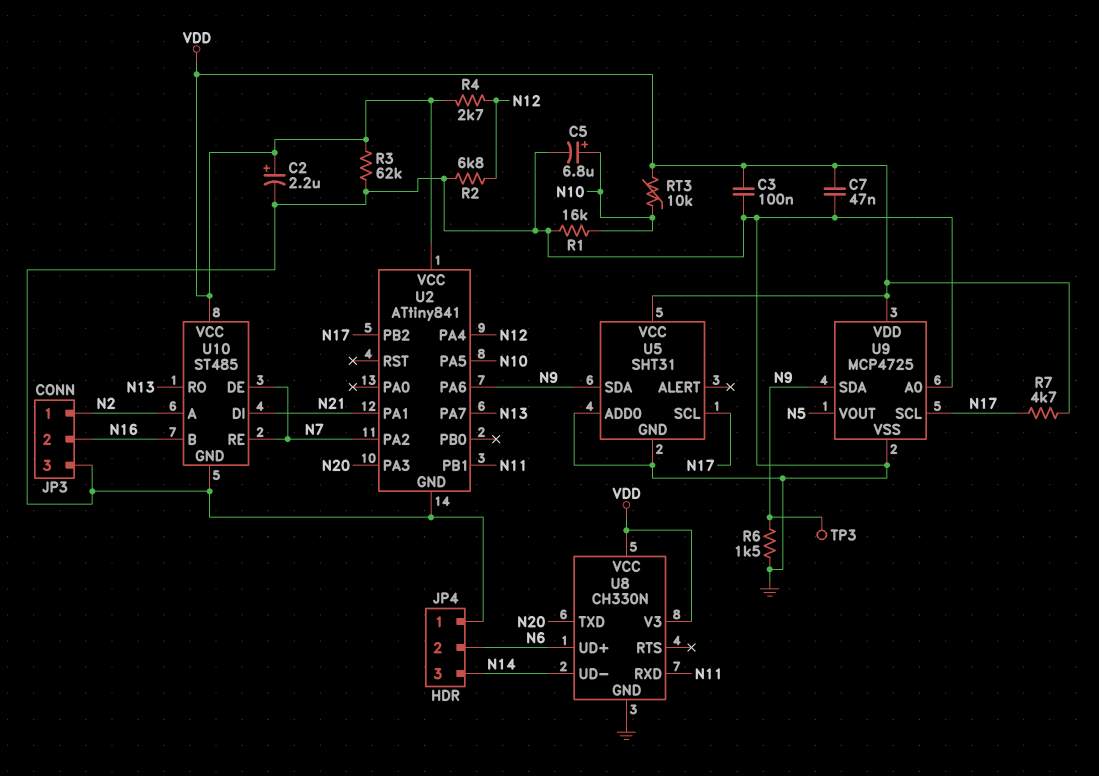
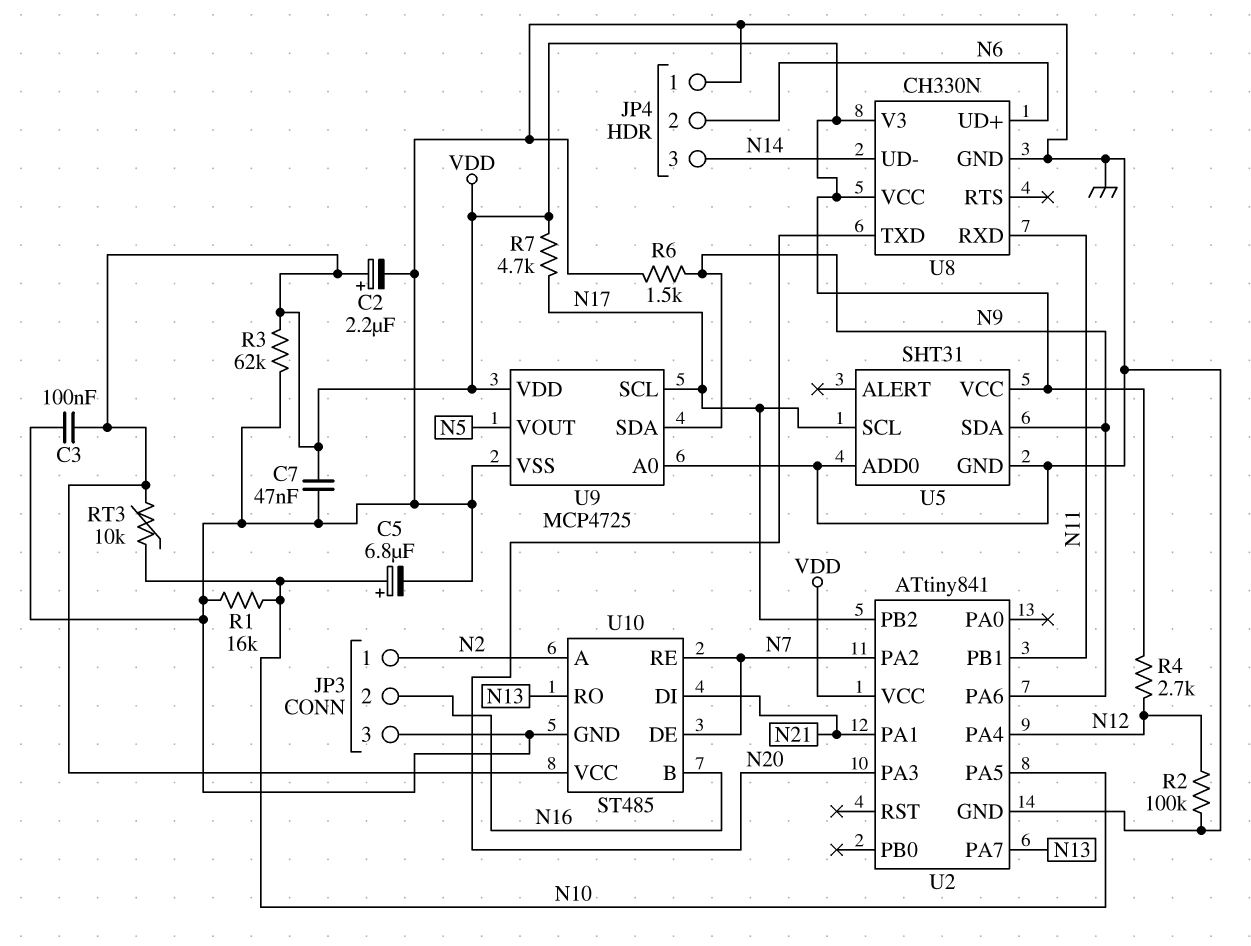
R2: 6.8k (GND, N12) -> 100k (GND, N12)
TP3: test point (N9) -> none

